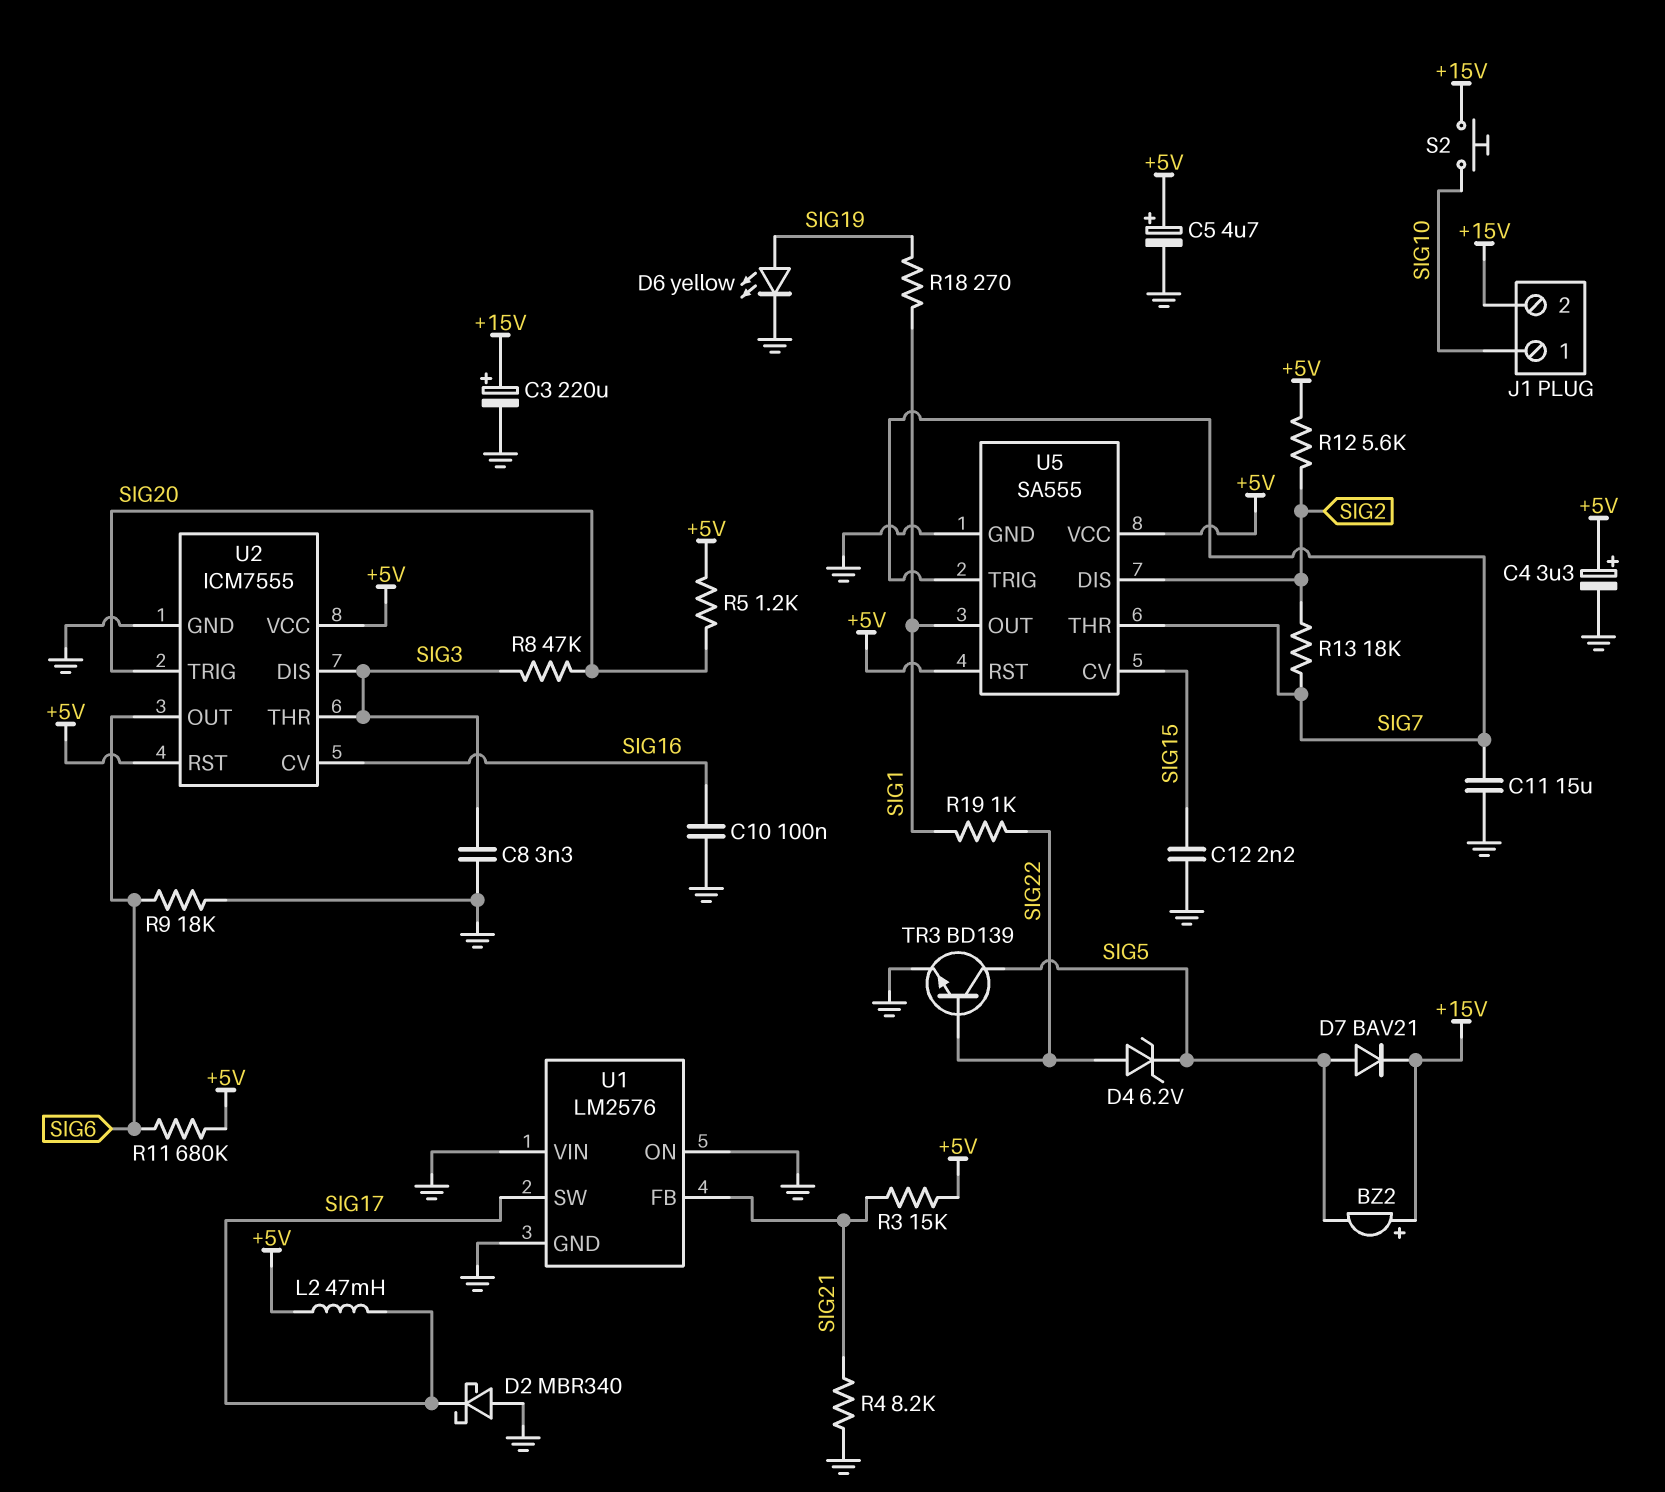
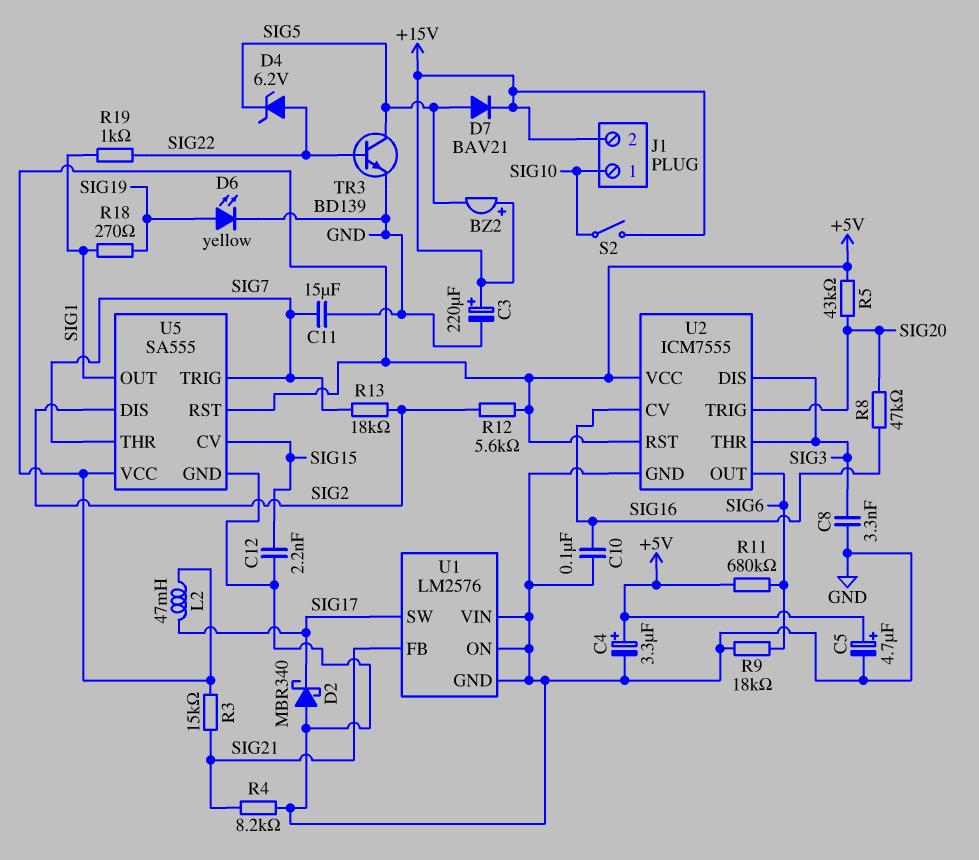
R5: 1.2k (+5V, SIG20) -> 43k (+5V, SIG20)
R8: 47k (SIG3, SIG20) -> 47k (SIG16, SIG20)
S2: button (+15V, SIG10) -> switch (+15V, SIG10)

